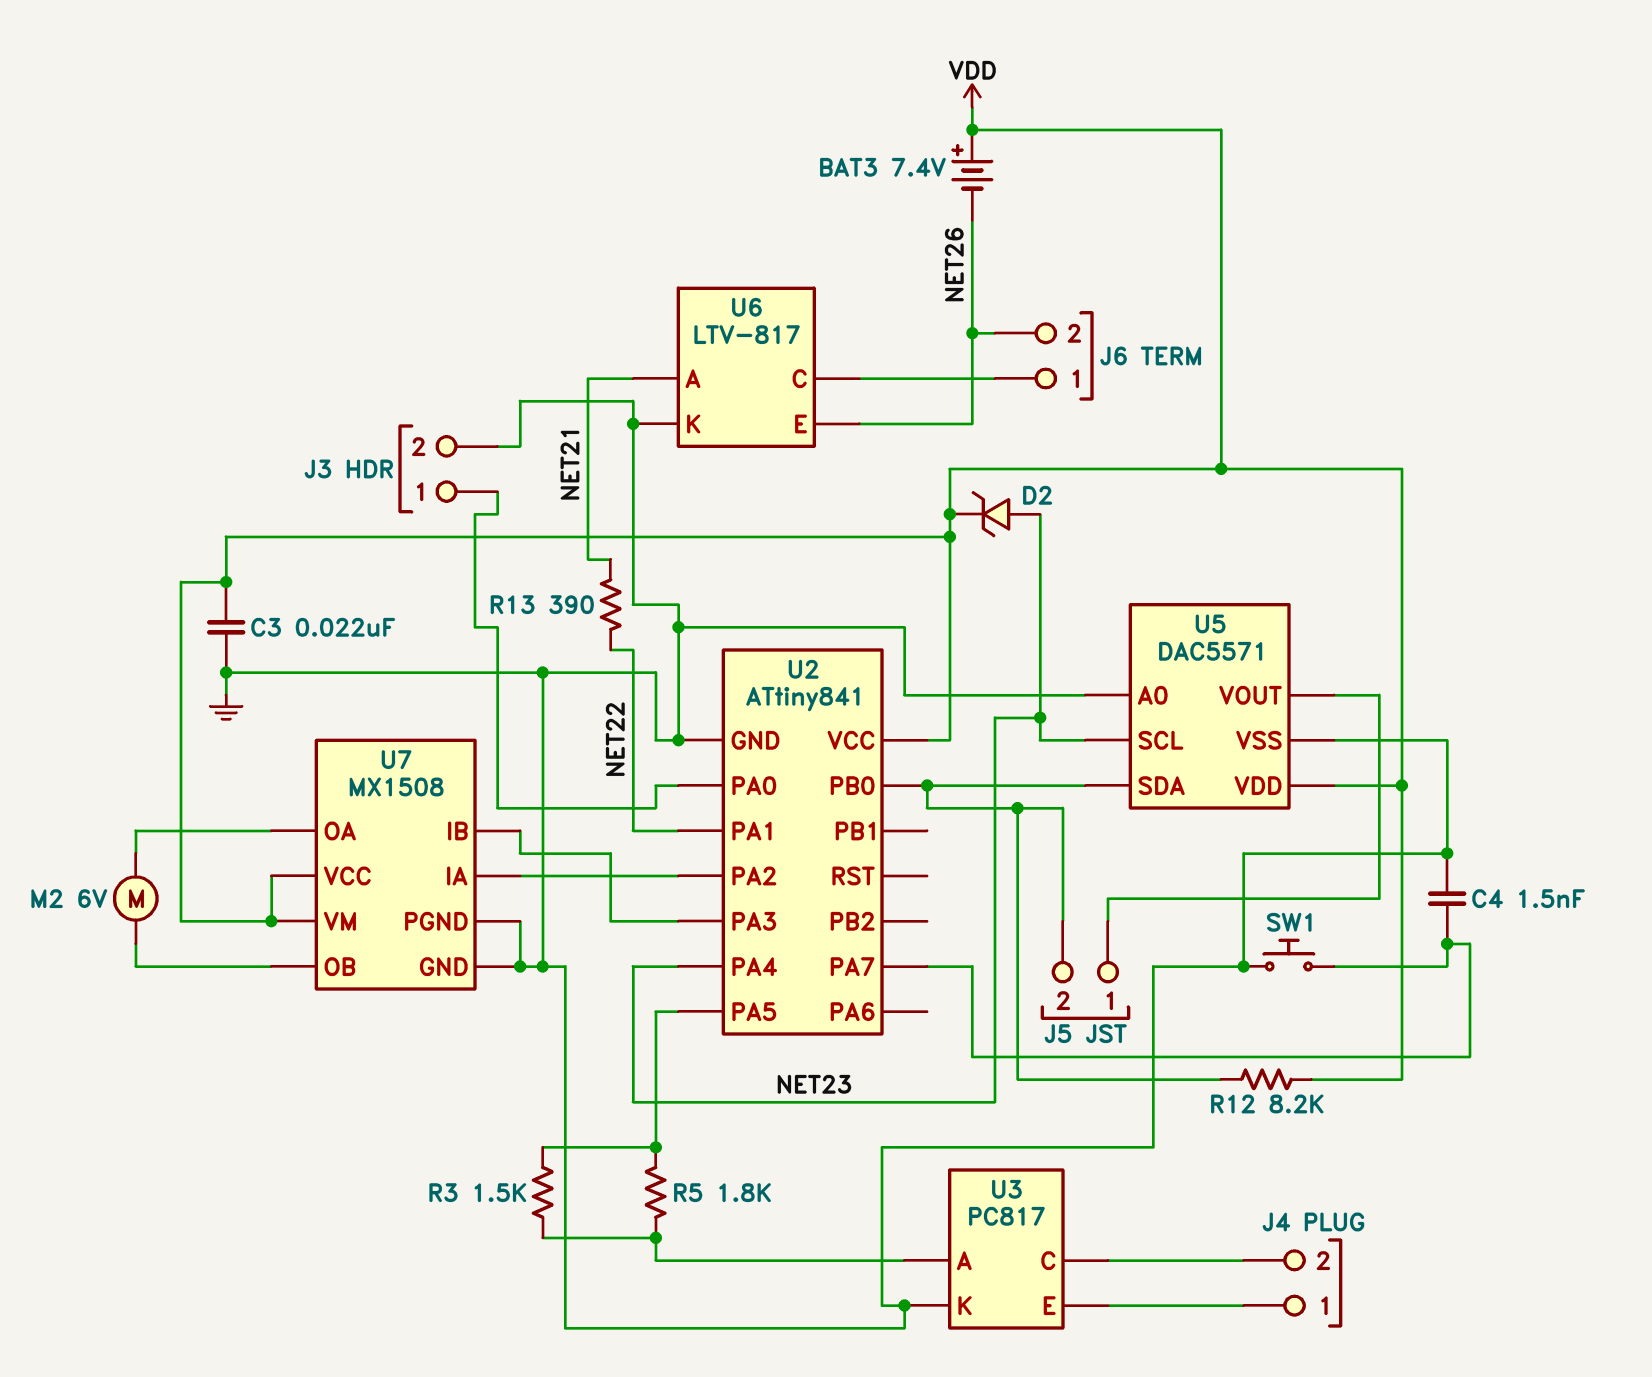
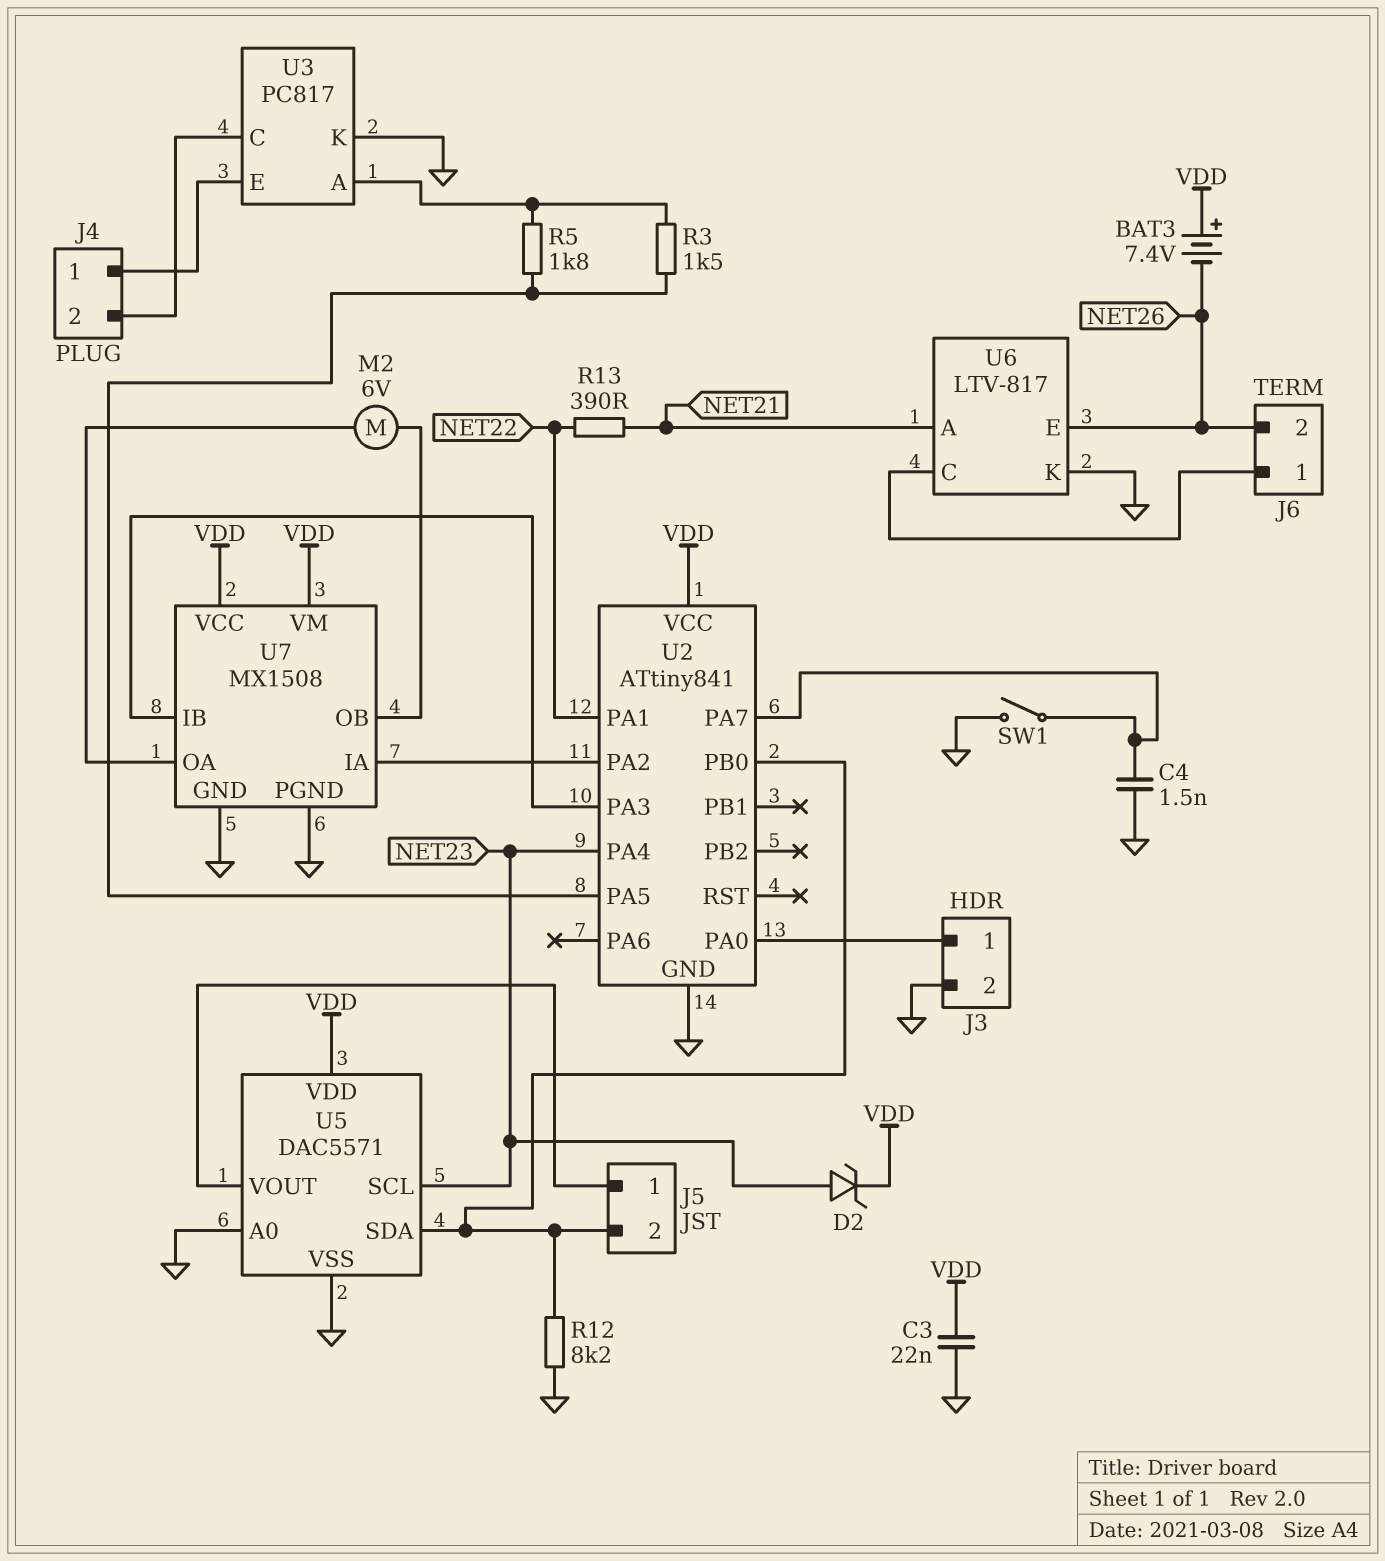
R12: 8.2k (J5/2, VDD) -> 8.2k (GND, J5/2)
SW1: button (GND, U2/PA7) -> switch (GND, U2/PA7)

